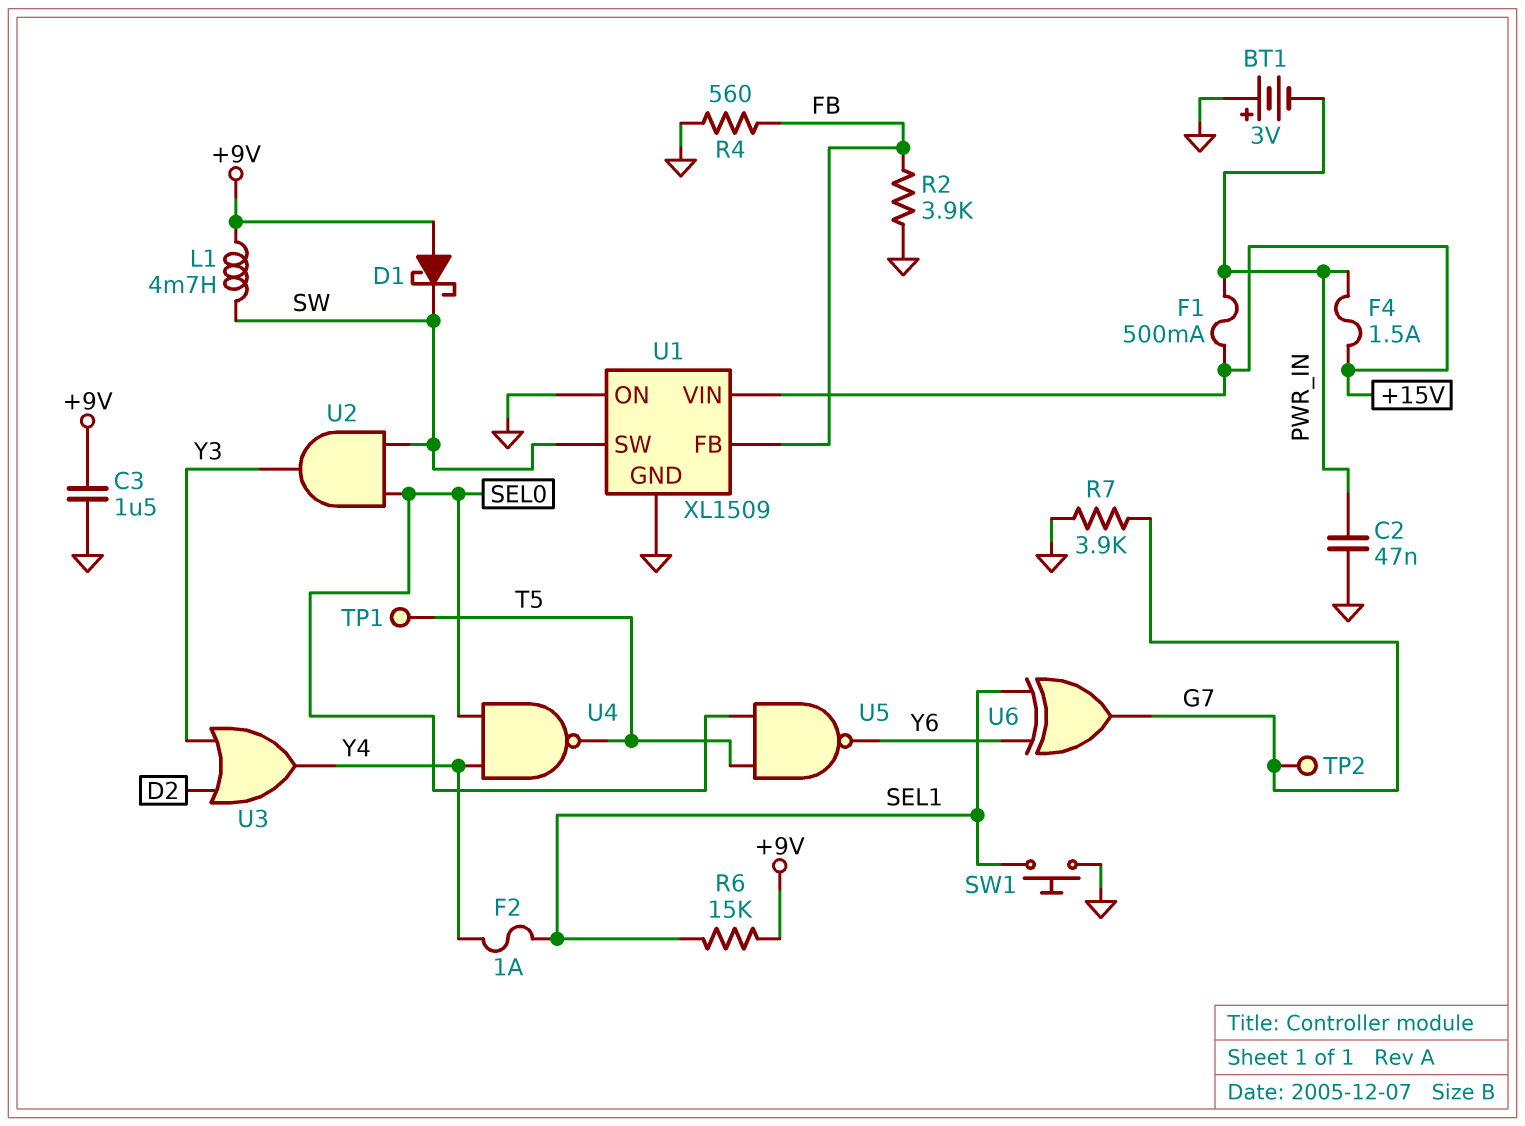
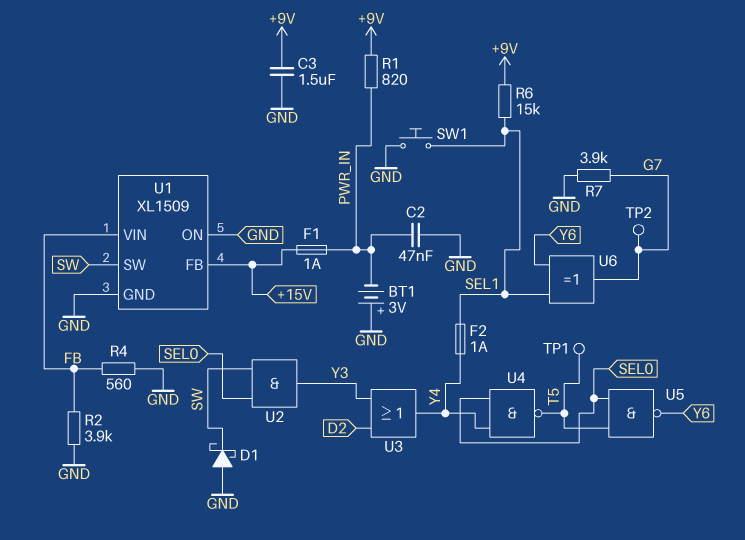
D1: schottky (A +9V, K SW) -> schottky (A GND, K SW)
F1: 500mA (+15V, PWR_IN) -> 1A (+15V, PWR_IN)
F4: 1.5A (+15V, PWR_IN) -> none
L1: 4.7mH (+9V, SW) -> none
R1: none -> 820 (+9V, PWR_IN)
U1 pin FB: FB -> +15V
U1 pin VIN: +15V -> FB

